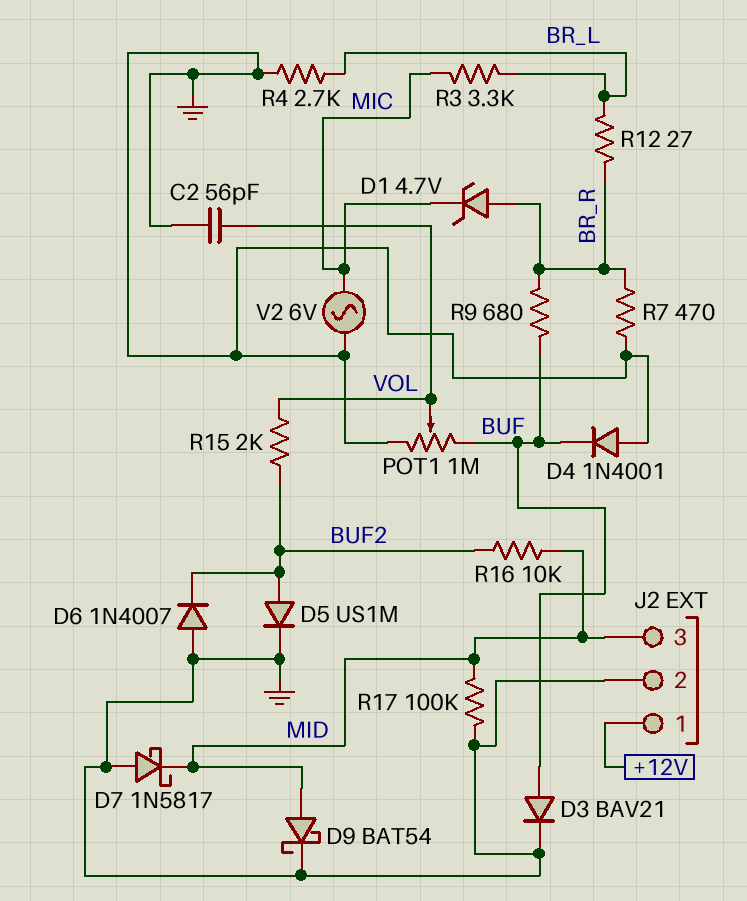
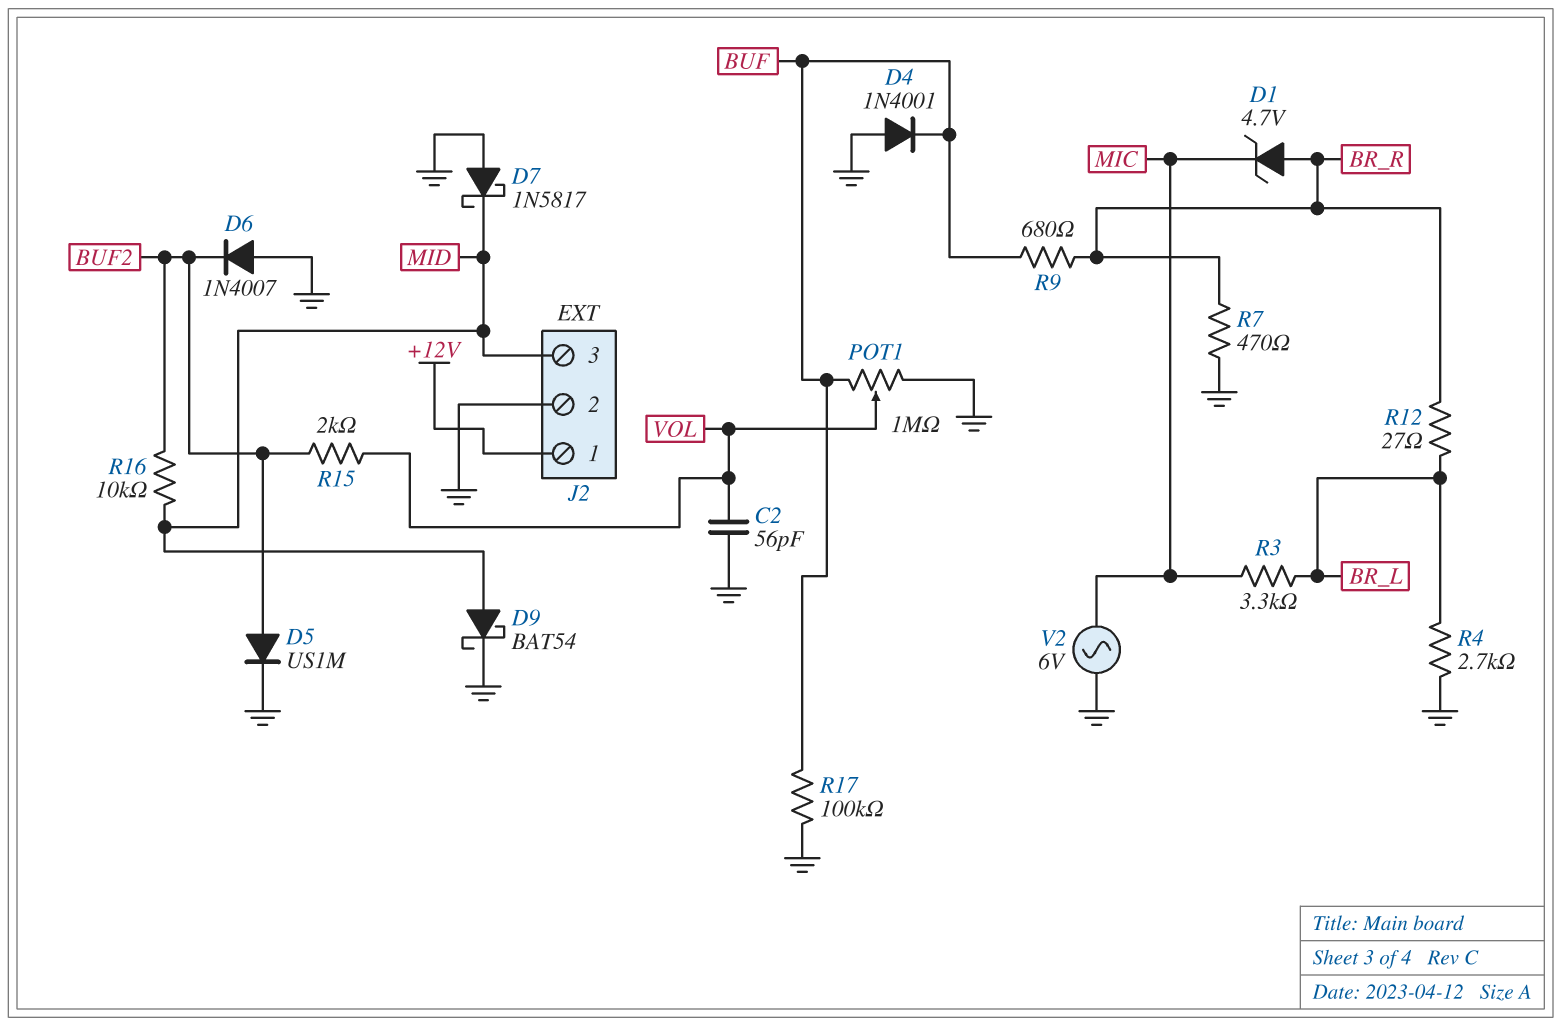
D3: diode BAV21 (A BUF, K GND) -> none
R17: 100k (GND, MID) -> 100k (BUF, GND)

